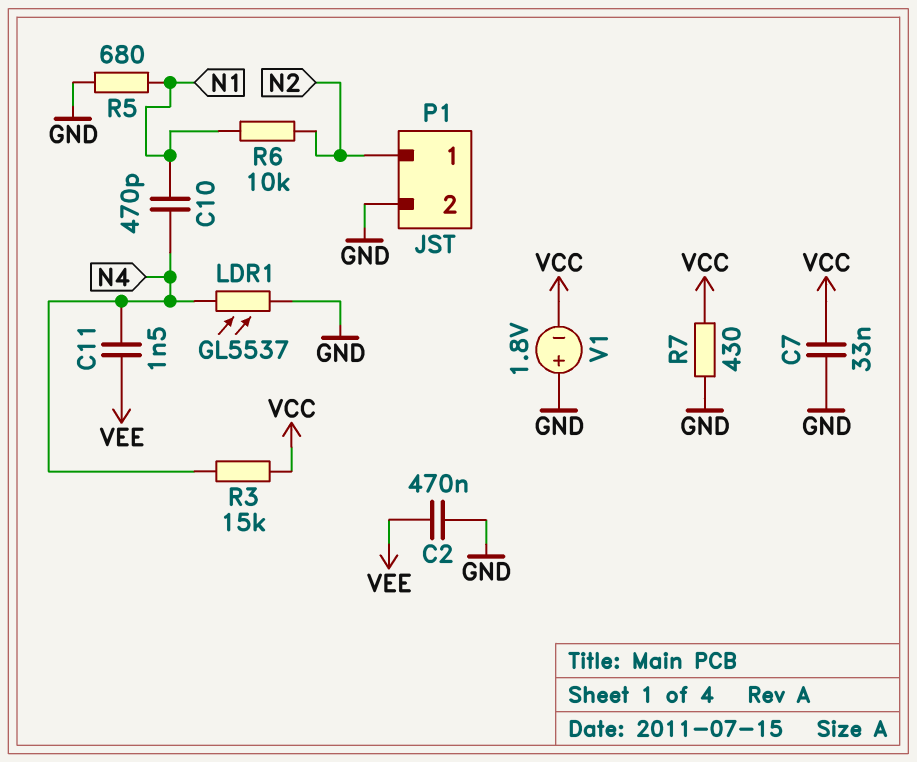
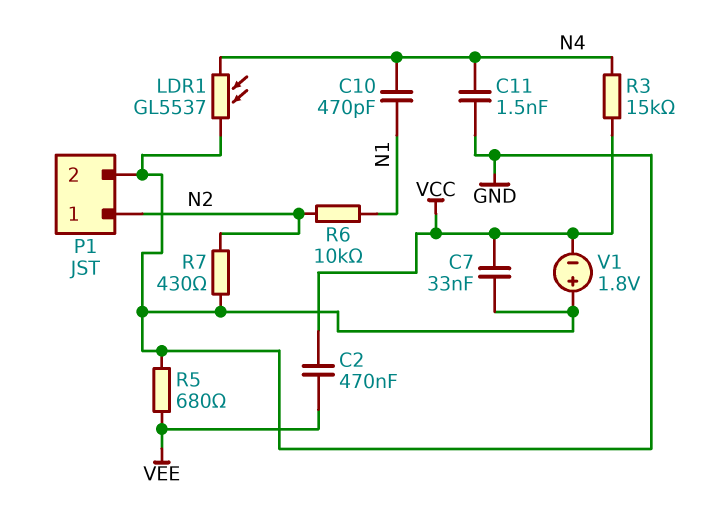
C2: 470nF (GND, VEE) -> 470nF (VCC, VEE)
C11: 1.5nF (N4, VEE) -> 1.5nF (GND, N4)
R5: 680 (GND, N1) -> 680 (GND, VEE)
R7: 430 (GND, VCC) -> 430 (GND, N2)

